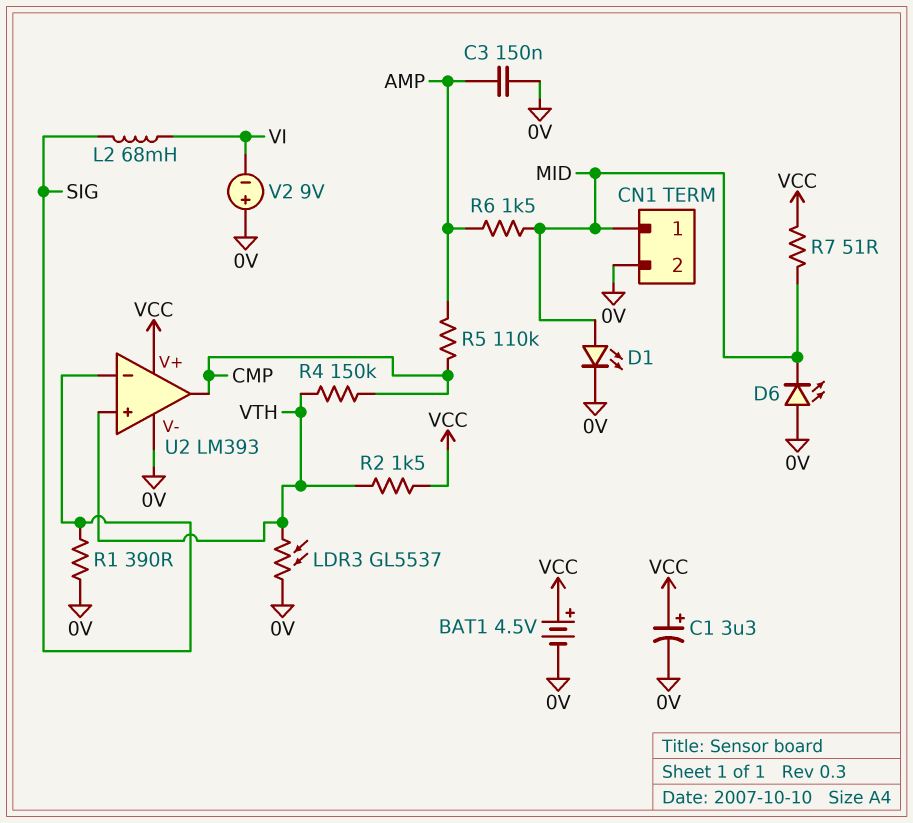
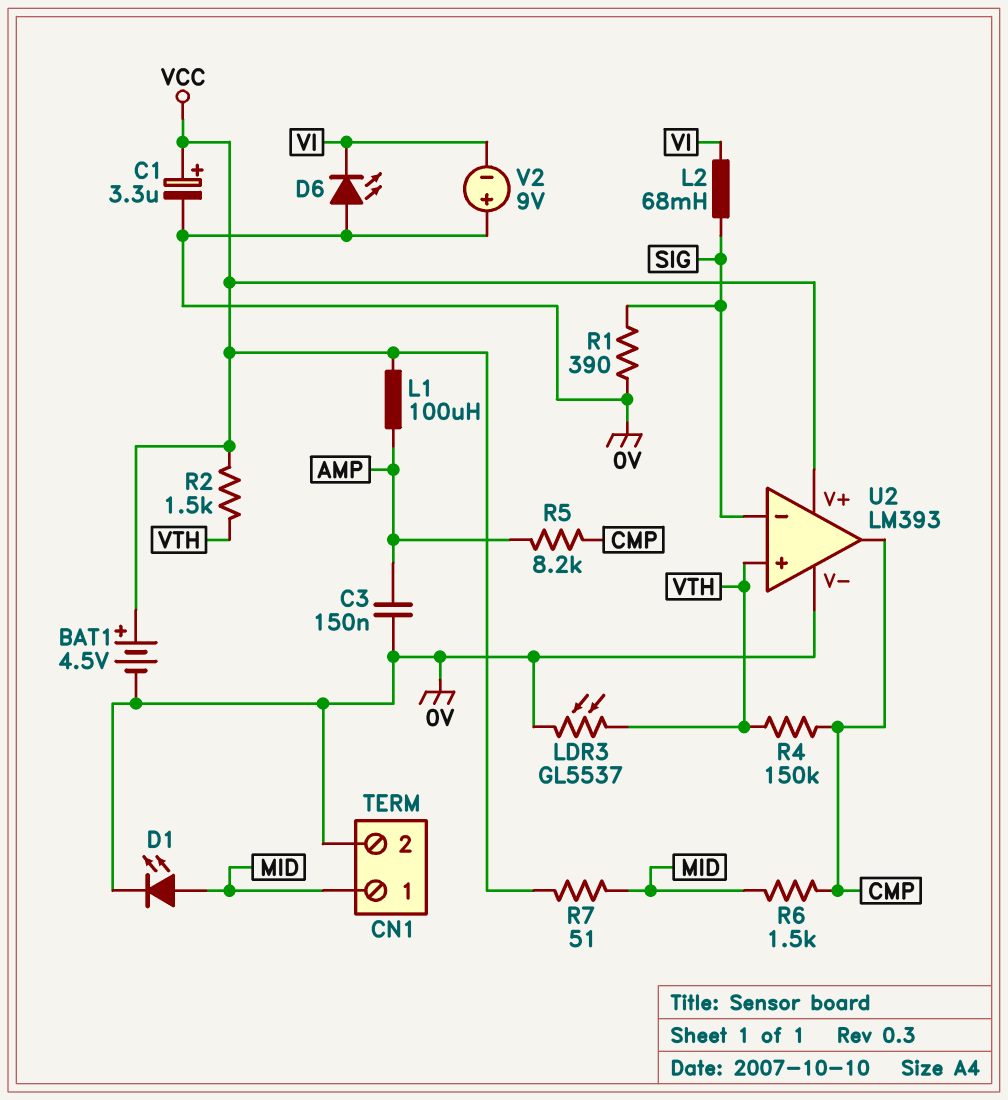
D6: LED (A 0V, K MID) -> LED (A 0V, K VI)
L1: none -> 100uH (AMP, VCC)
R5: 110k (AMP, CMP) -> 8.2k (AMP, CMP)
R6: 1.5k (AMP, MID) -> 1.5k (CMP, MID)

